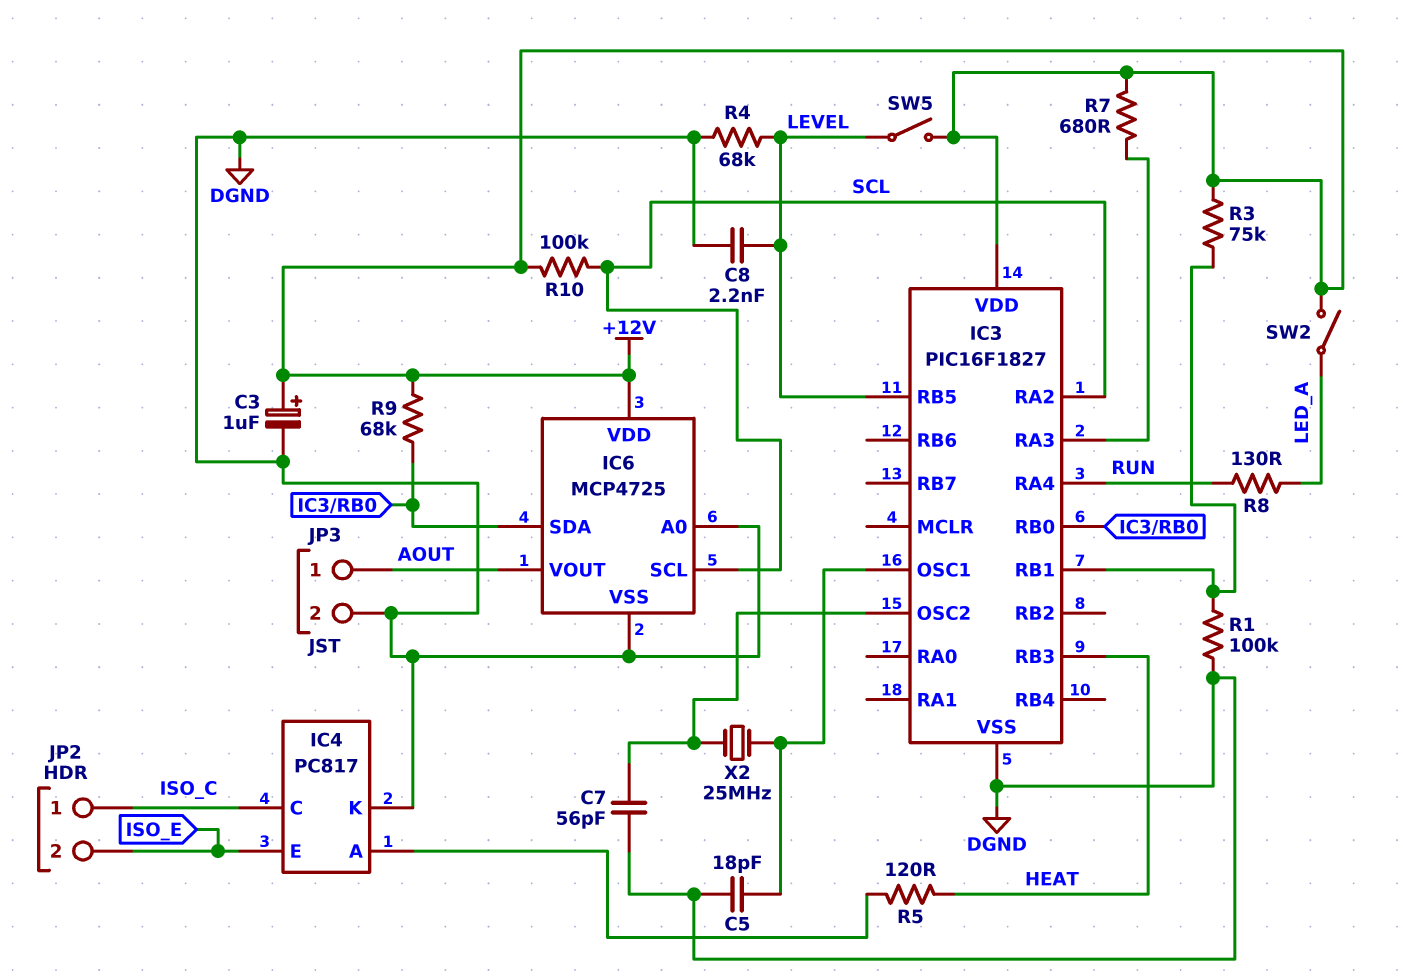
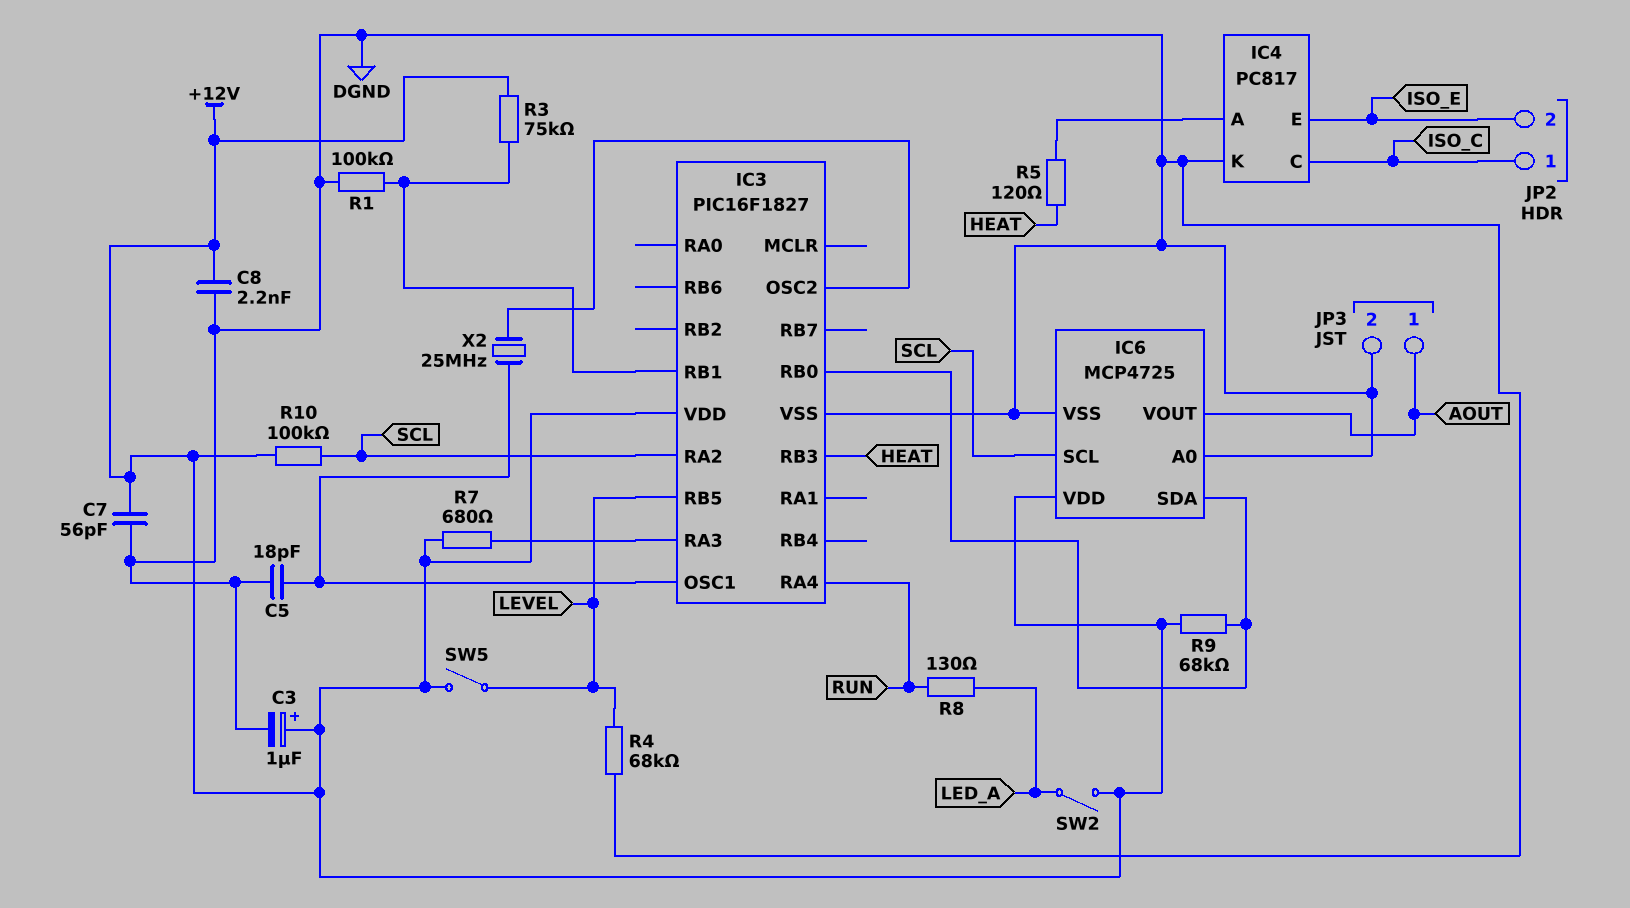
C7: 56pF (DGND, IC3/OSC2) -> 56pF (+12V, DGND)
C8: 2.2nF (DGND, LEVEL) -> 2.2nF (+12V, DGND)

